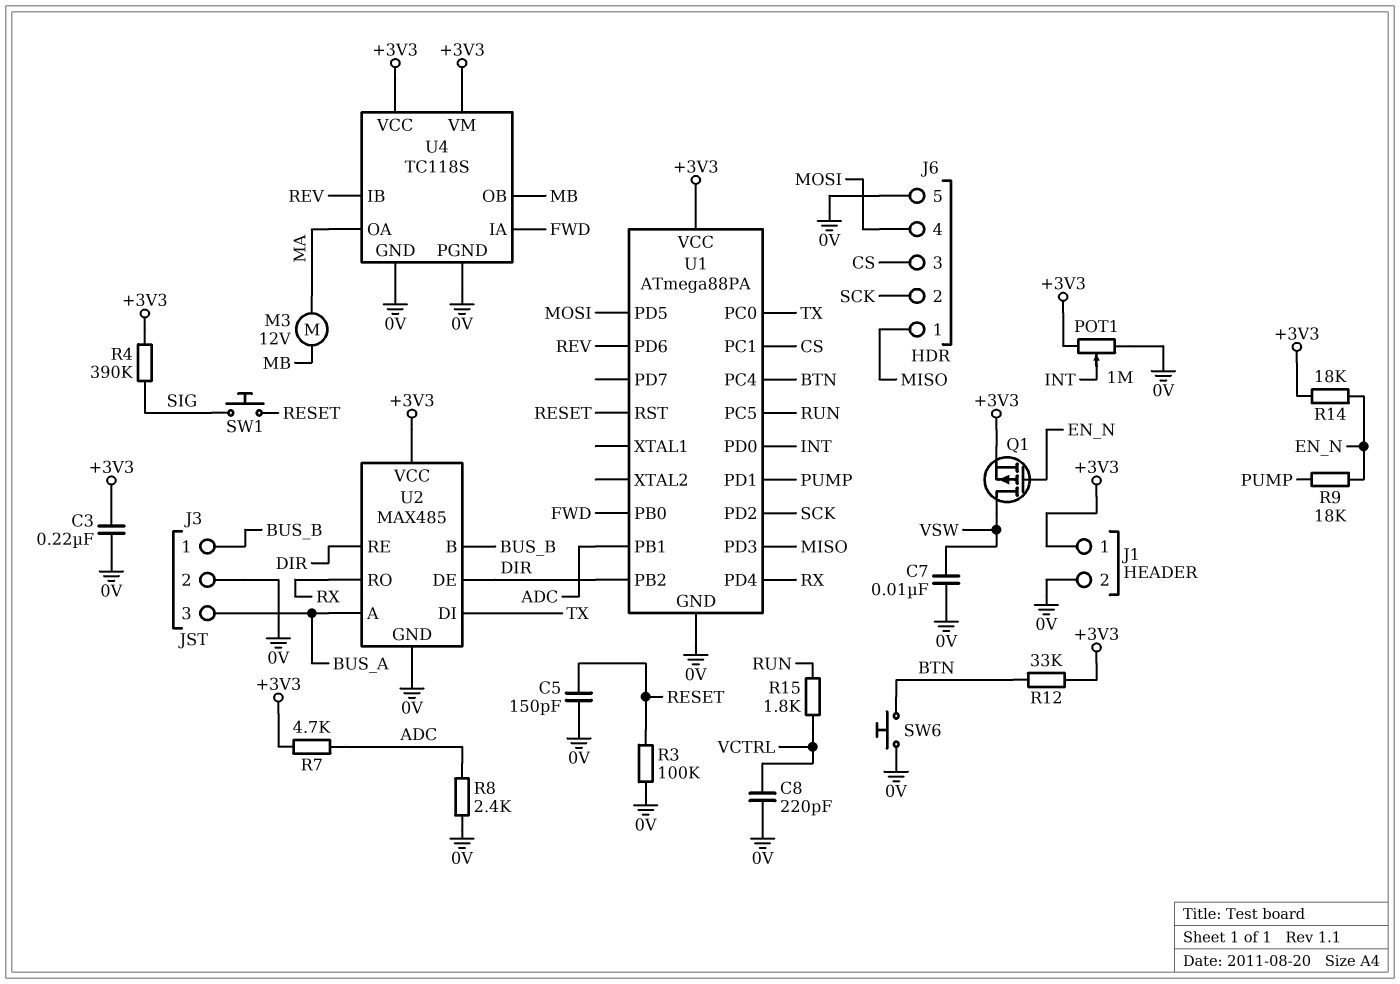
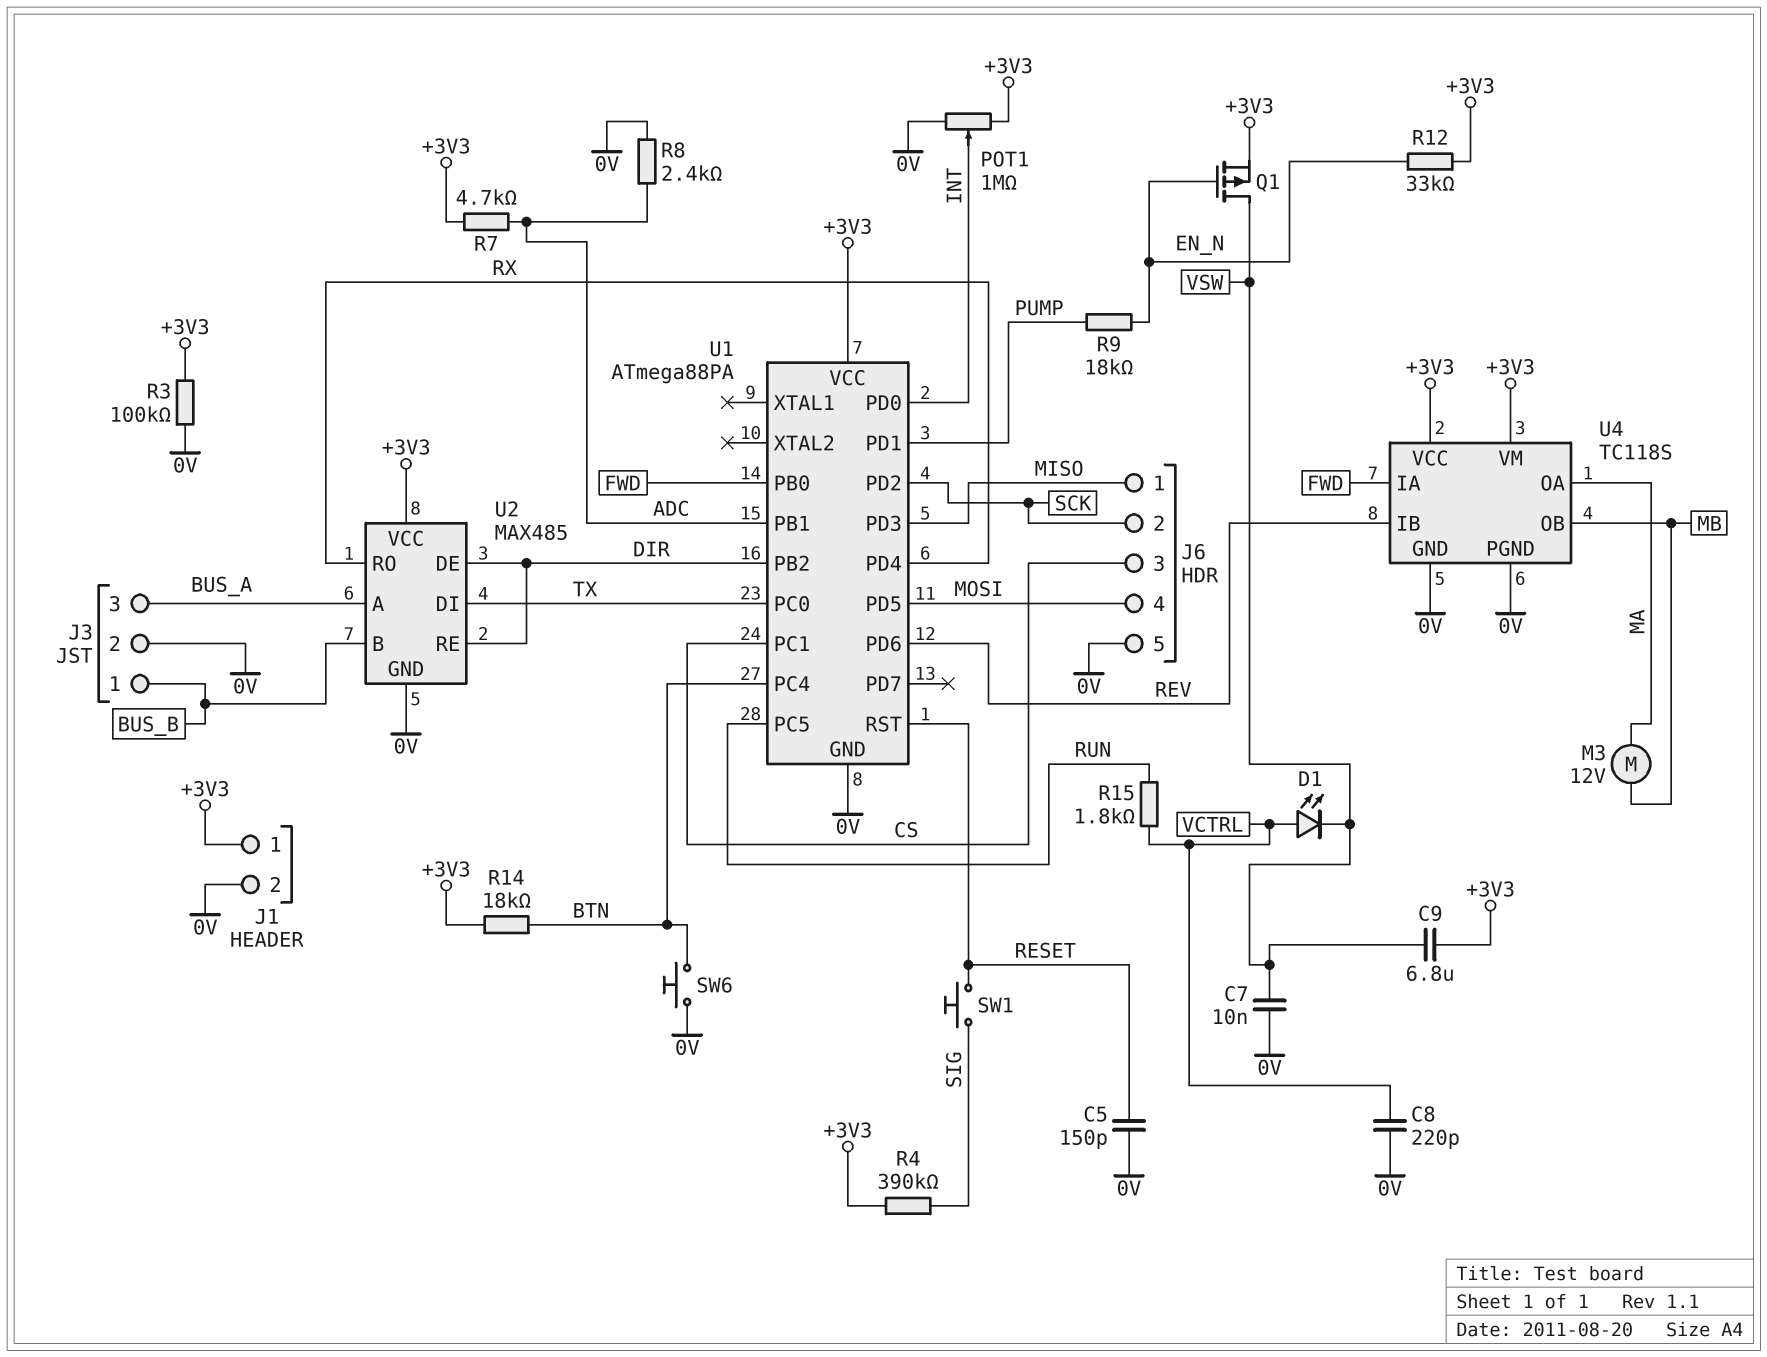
C3: 220nF (+3V3, 0V) -> none
C9: none -> 6.8uF (+3V3, VSW)
D1: none -> LED (A VCTRL, K VSW)
R3: 100k (0V, RESET) -> 100k (+3V3, 0V)
R12: 33k (+3V3, BTN) -> 33k (+3V3, EN_N)
R14: 18k (+3V3, EN_N) -> 18k (+3V3, BTN)

